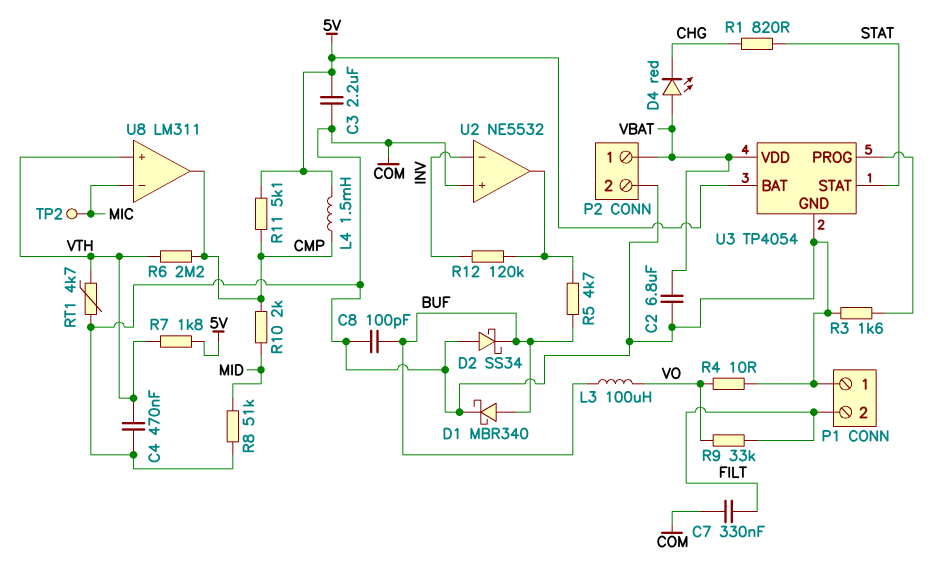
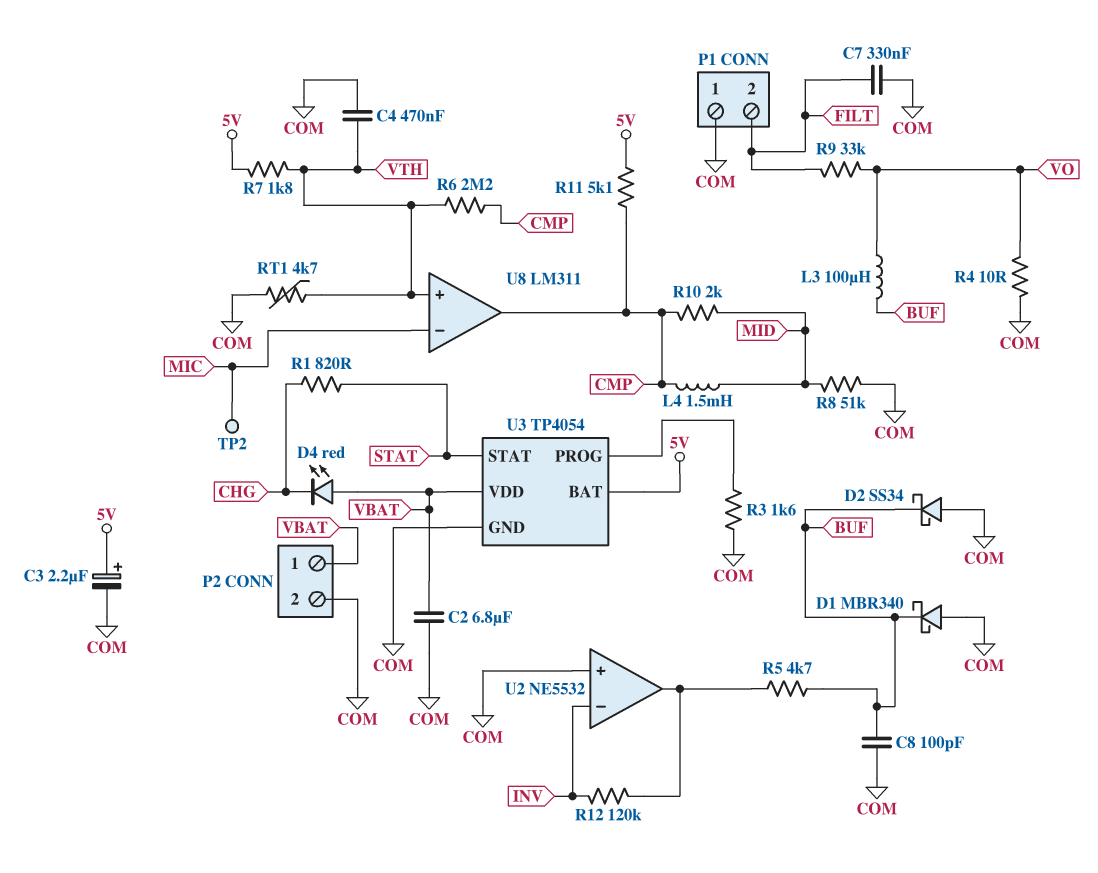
C3: 2.2uF (5V, COM) -> 2.2uF (plus 5V, minus COM)
D1: schottky MBR340 (A BUF, K COM) -> schottky MBR340 (A COM, K BUF)
L4: 1.5mH (5V, CMP) -> 1.5mH (CMP, MID)

